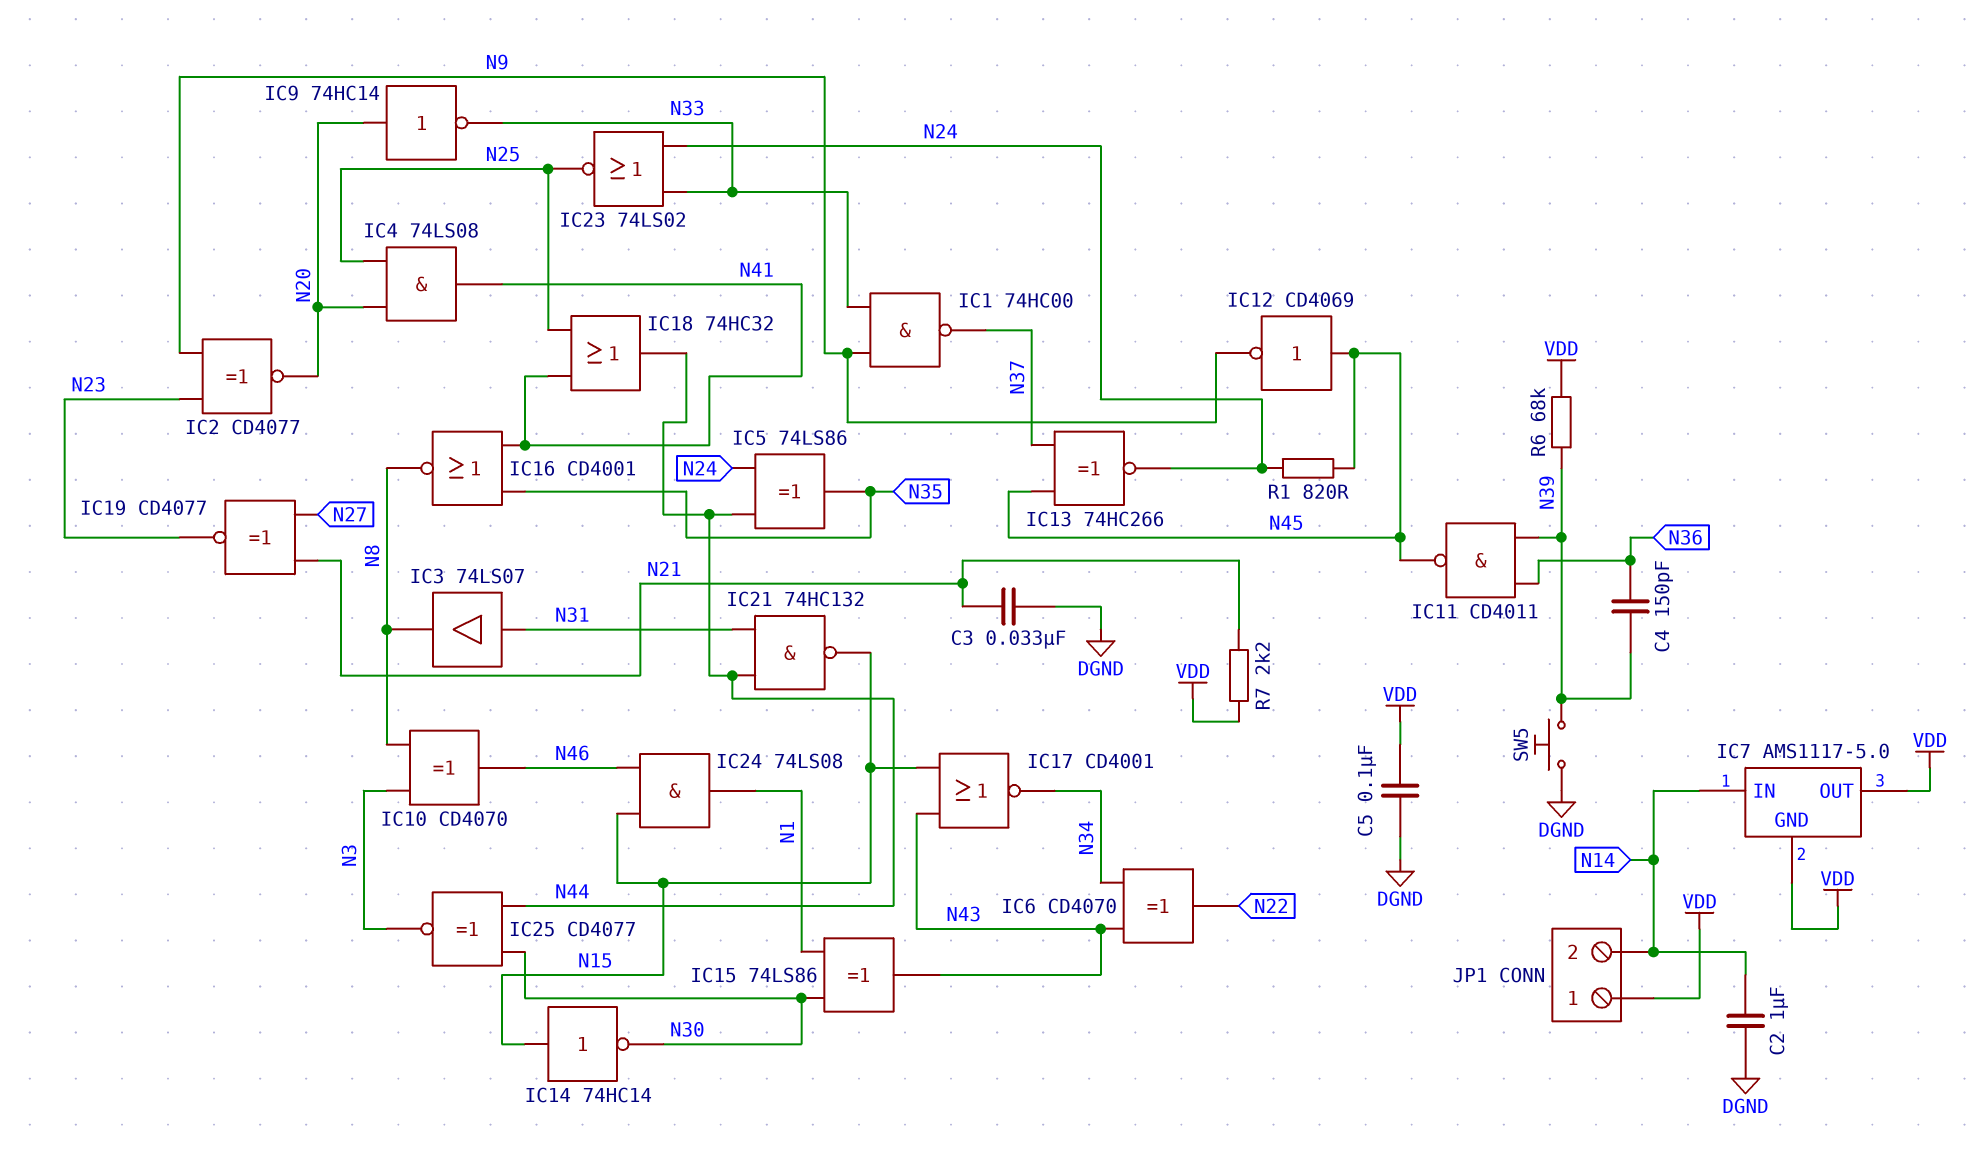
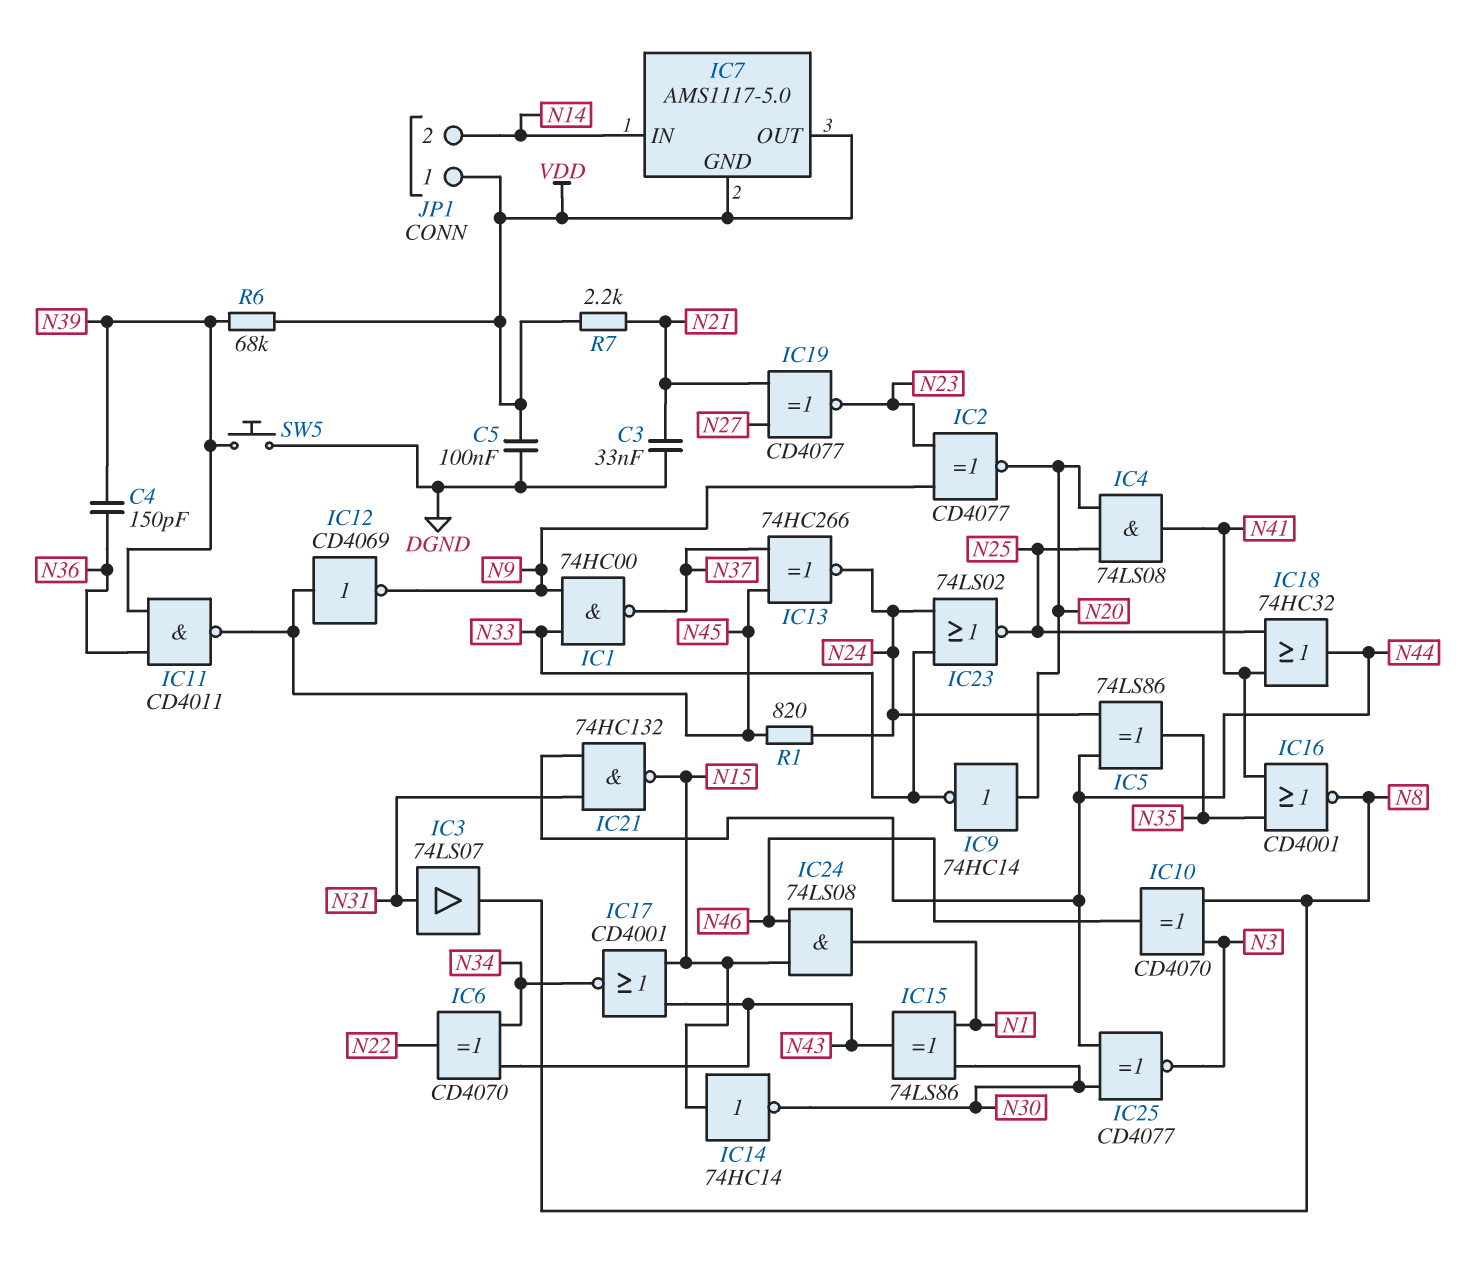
C2: 1uF (DGND, N14) -> none

